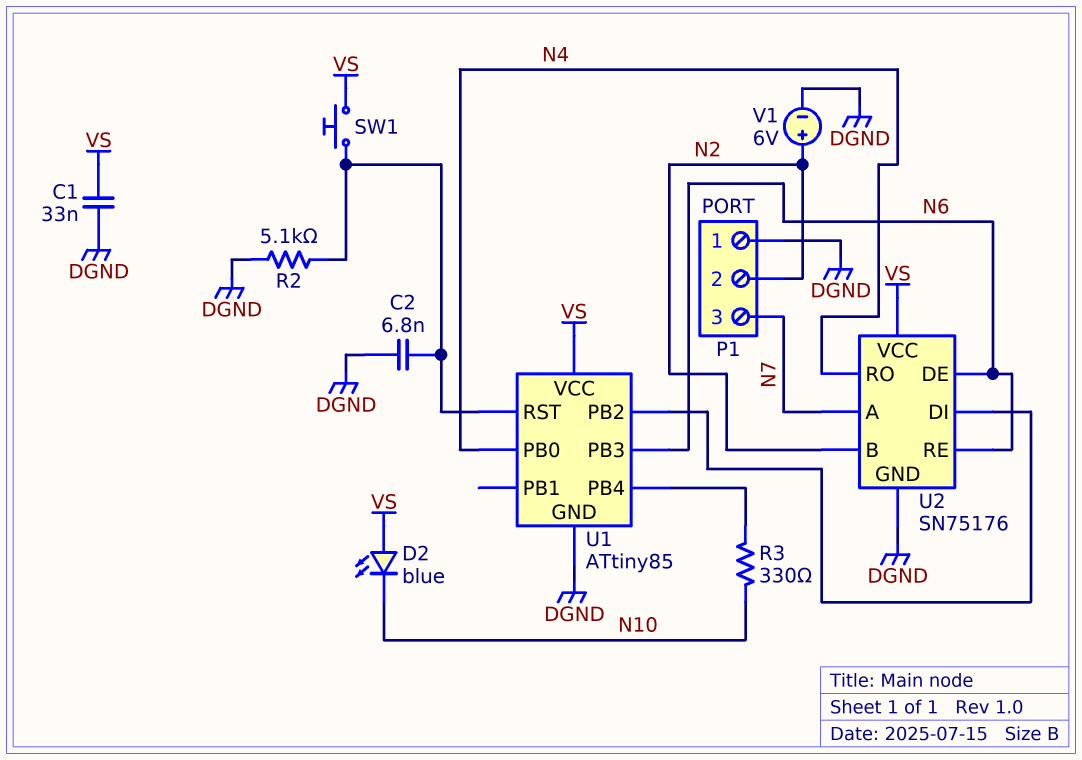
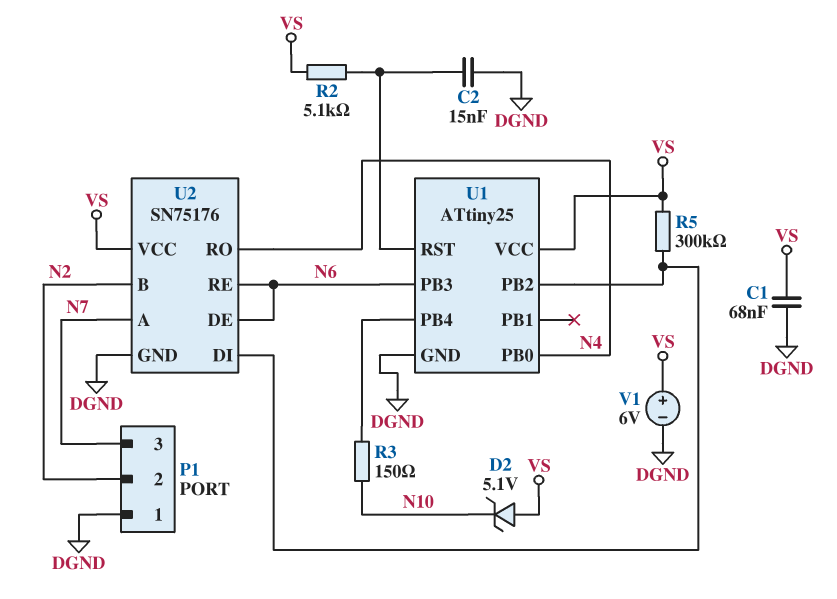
C1: 33nF (DGND, VS) -> 68nF (DGND, VS)
C2: 6.8nF (DGND, U1/RST) -> 15nF (DGND, U1/RST)
D2: LED blue (A VS, K N10) -> zener 5.1V (A VS, K N10)
R2: 5.1k (DGND, U1/RST) -> 5.1k (U1/RST, VS)
R3: 330 (N10, U1/PB4) -> 150 (N10, U1/PB4)
R5: none -> 300k (U1/PB2, VS)
SW1: button (U1/RST, VS) -> none
U1: ATtiny85 -> ATtiny25
V1: 6V (plus N2, minus DGND) -> 6V (plus VS, minus DGND)

